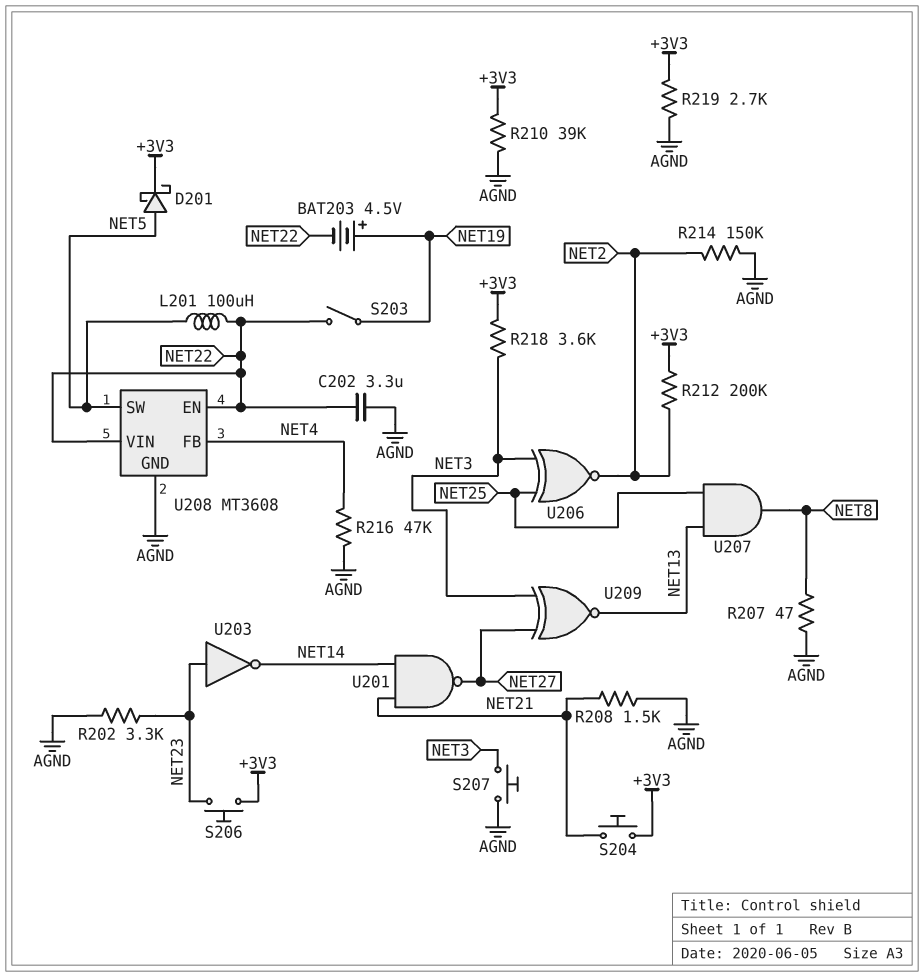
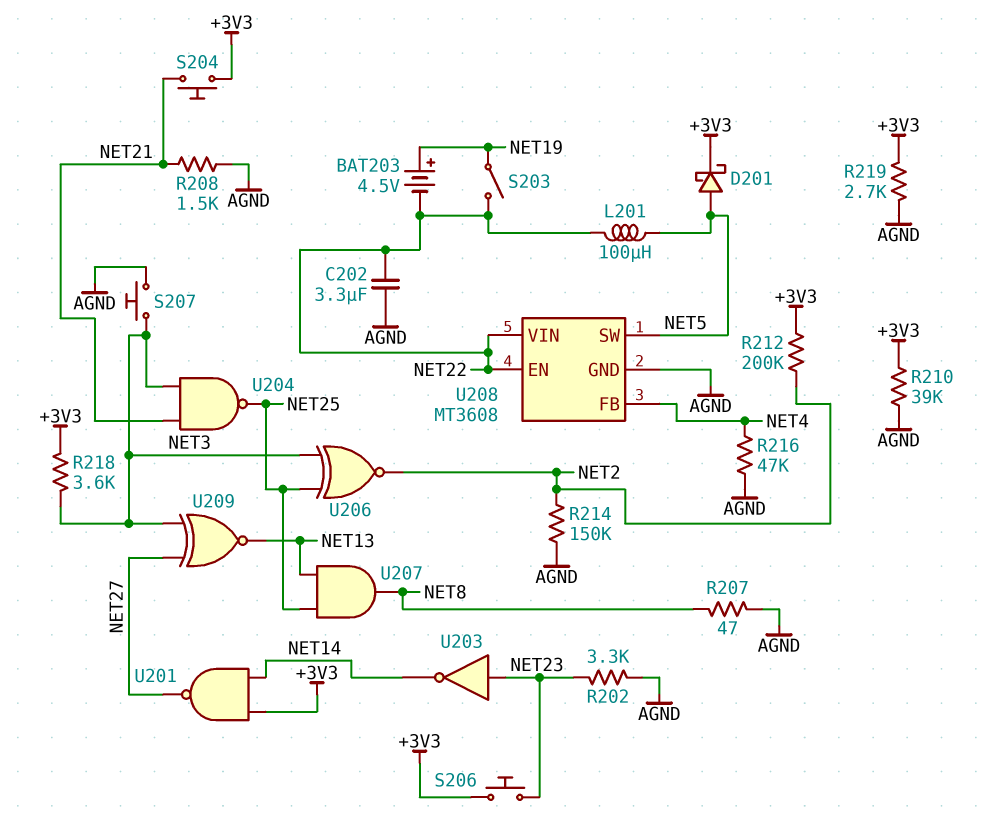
U201: NAND (in NET14, in NET21, out NET27) -> NAND (in +3V3, in NET14, out NET27)
U204: none -> NAND (in NET3, in NET21, out NET25)

